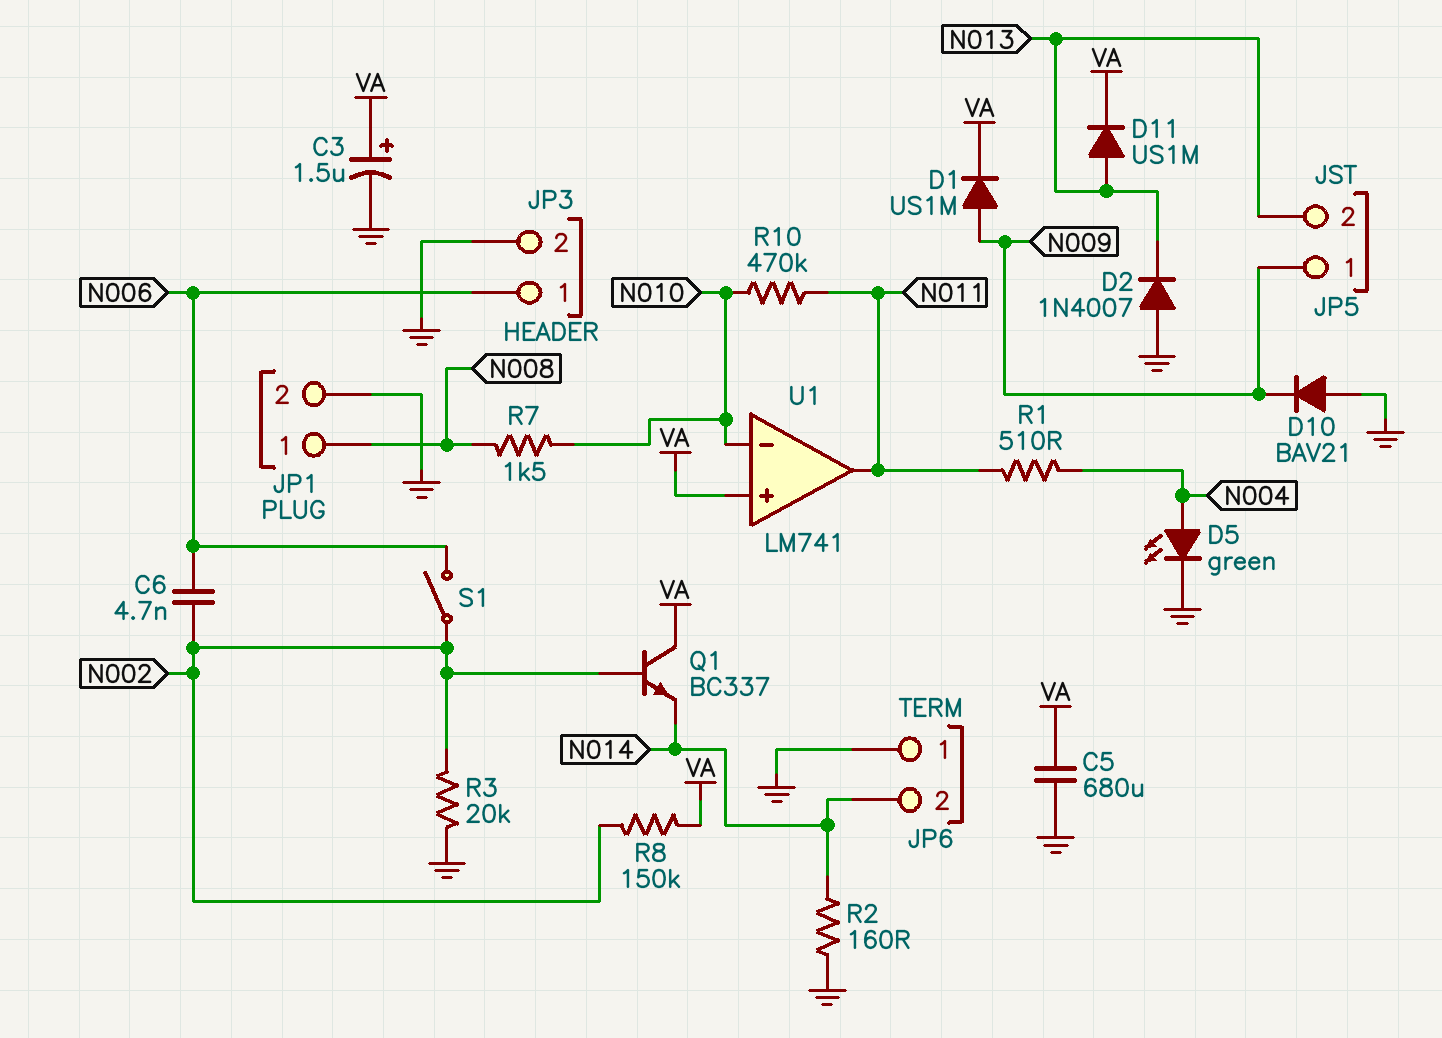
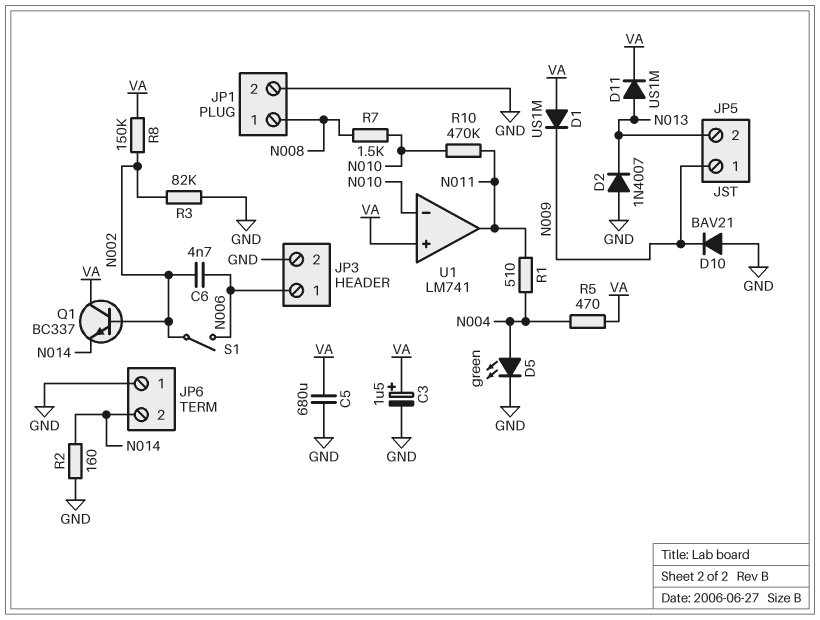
D1: diode US1M (A N009, K VA) -> diode US1M (A VA, K N009)
R3: 20k (GND, N002) -> 82k (GND, N002)
R5: none -> 470 (N004, VA)

